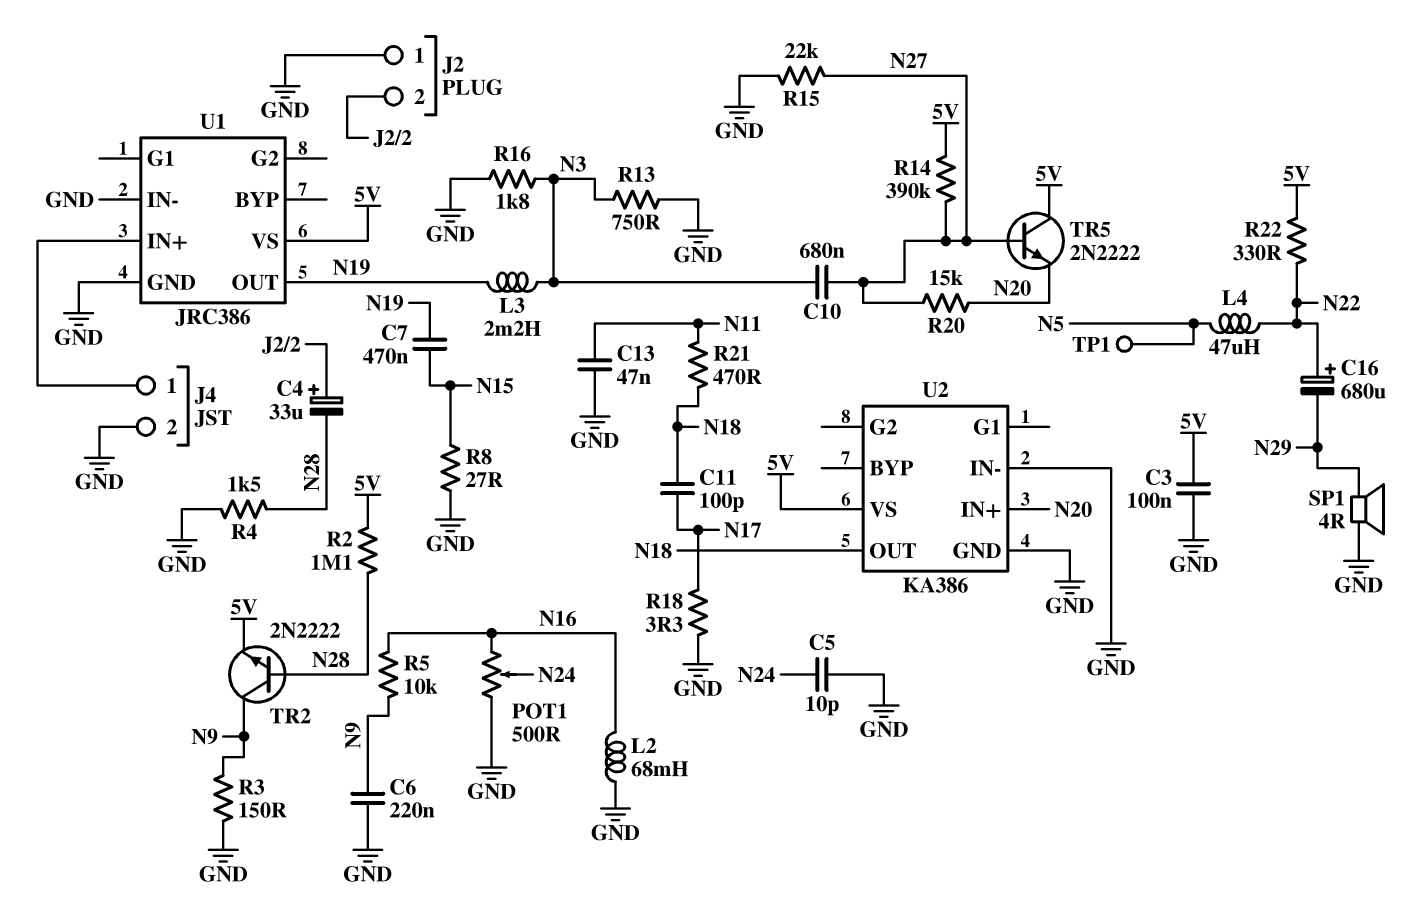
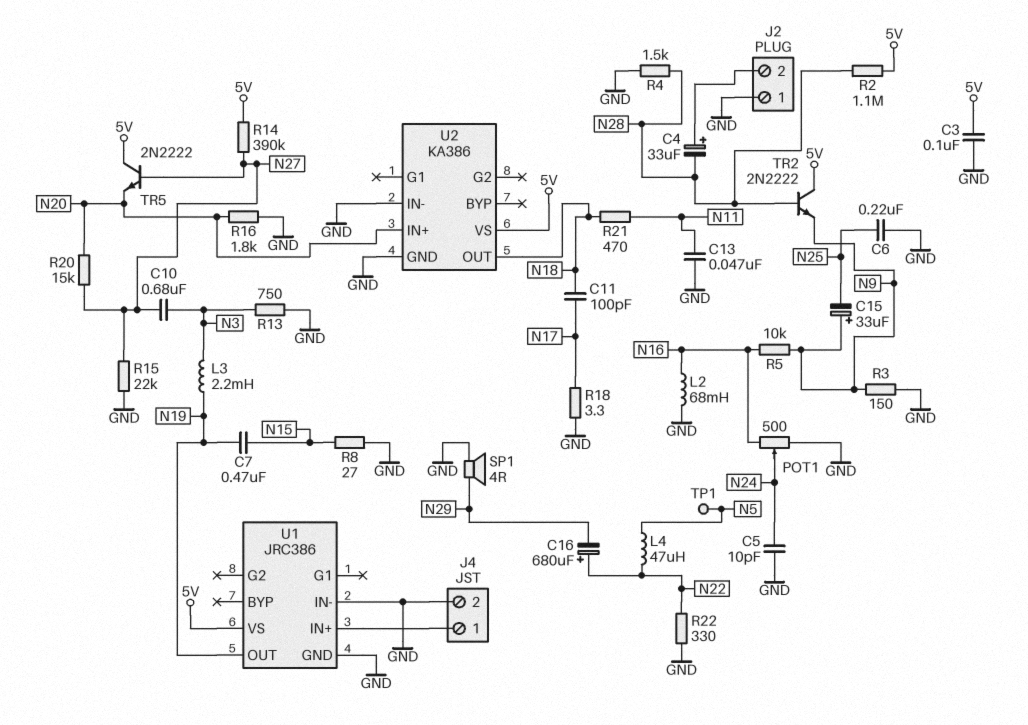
C6: 220nF (GND, N9) -> 220nF (GND, N25)
C15: none -> 33uF (plus N9, minus N25)
R16: 1.8k (GND, N3) -> 1.8k (GND, N20)
R22: 330 (5V, N22) -> 330 (GND, N22)
TR2: NPN 2N2222 (B N28, C N9, E 5V) -> NPN 2N2222 (B N28, C 5V, E N9)

